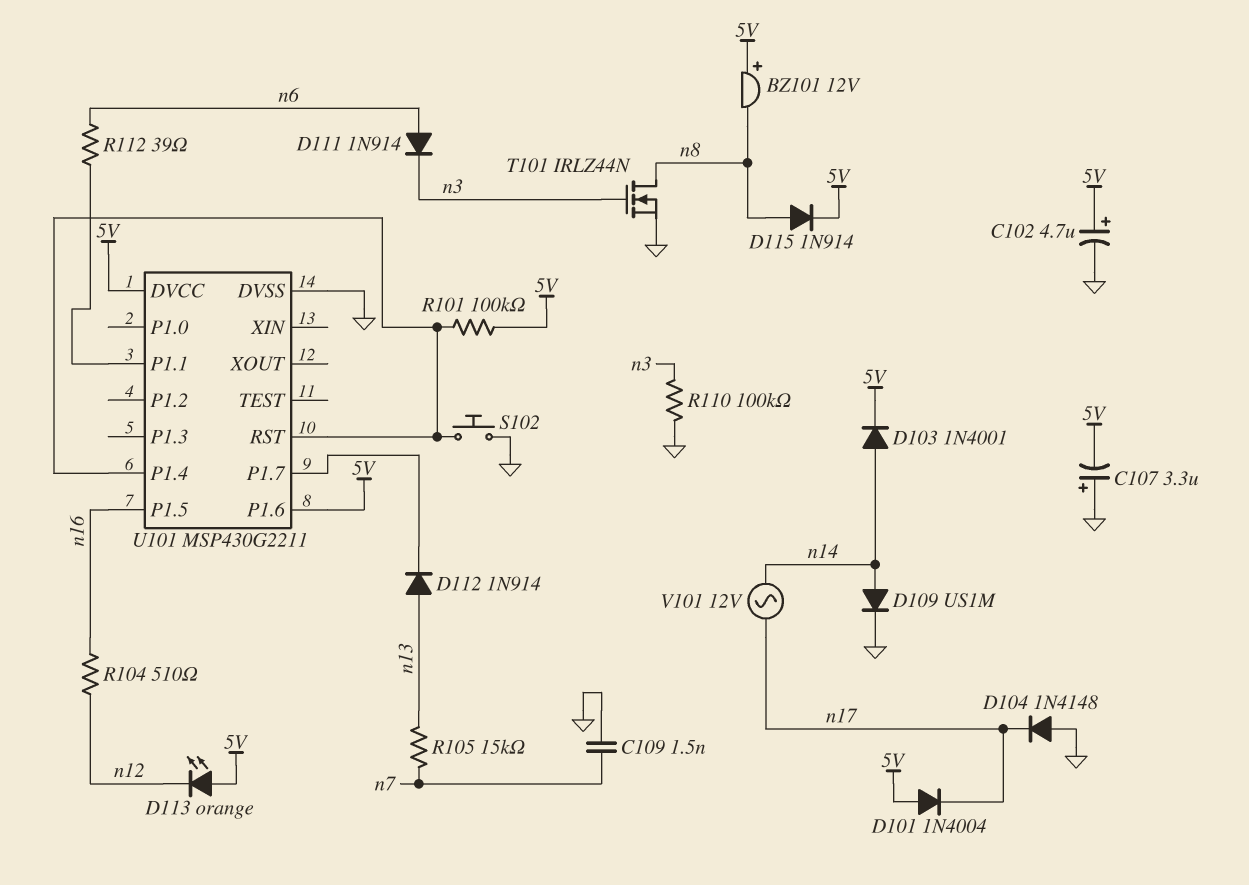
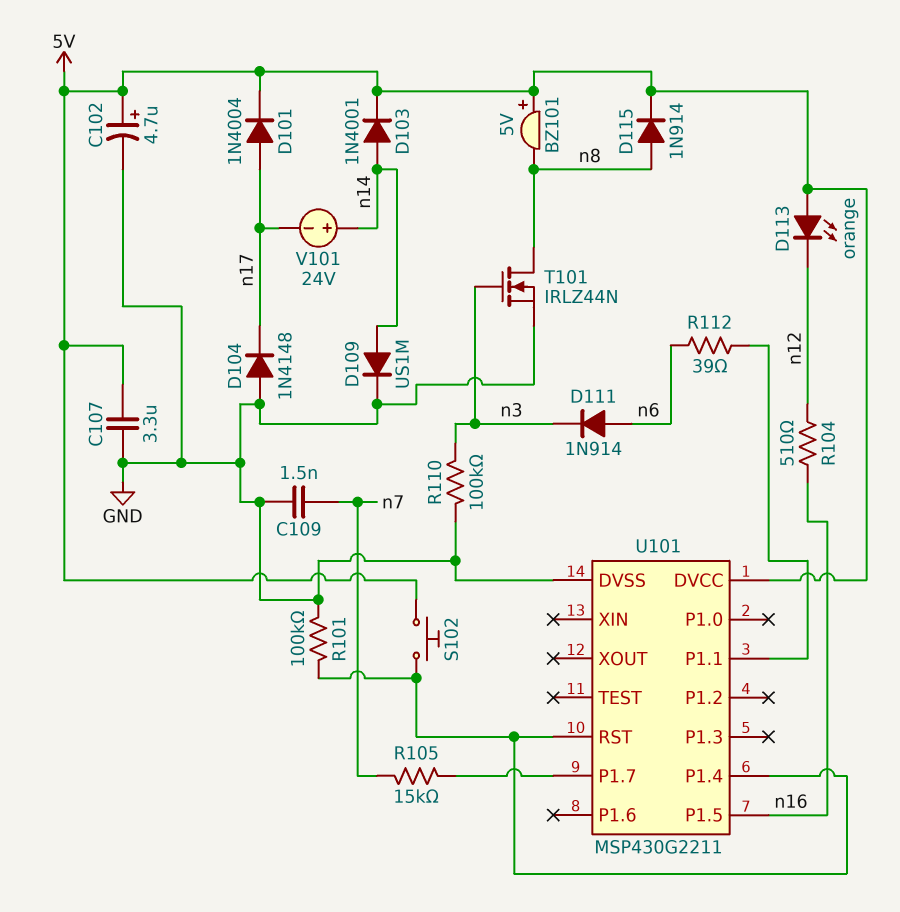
BZ101: buzzer 12V (plus 5V, minus n8) -> buzzer 5V (plus 5V, minus n8)
C107: 3.3uF (plus GND, minus 5V) -> 3.3uF (5V, GND)
D101: diode 1N4004 (A 5V, K n17) -> diode 1N4004 (A n17, K 5V)
D112: diode 1N914 (A n13, K U101/P1.7) -> none
R101: 100k (5V, U101/P1.4) -> 100k (GND, U101/P1.4)
R105: 15k (n7, n13) -> 15k (U101/P1.7, n7)
S102: button (GND, U101/P1.4) -> button (5V, U101/P1.4)
U101 pin P1.6: 5V -> none
V101: AC 12V (n14, n17) -> 24V (plus n14, minus n17)

